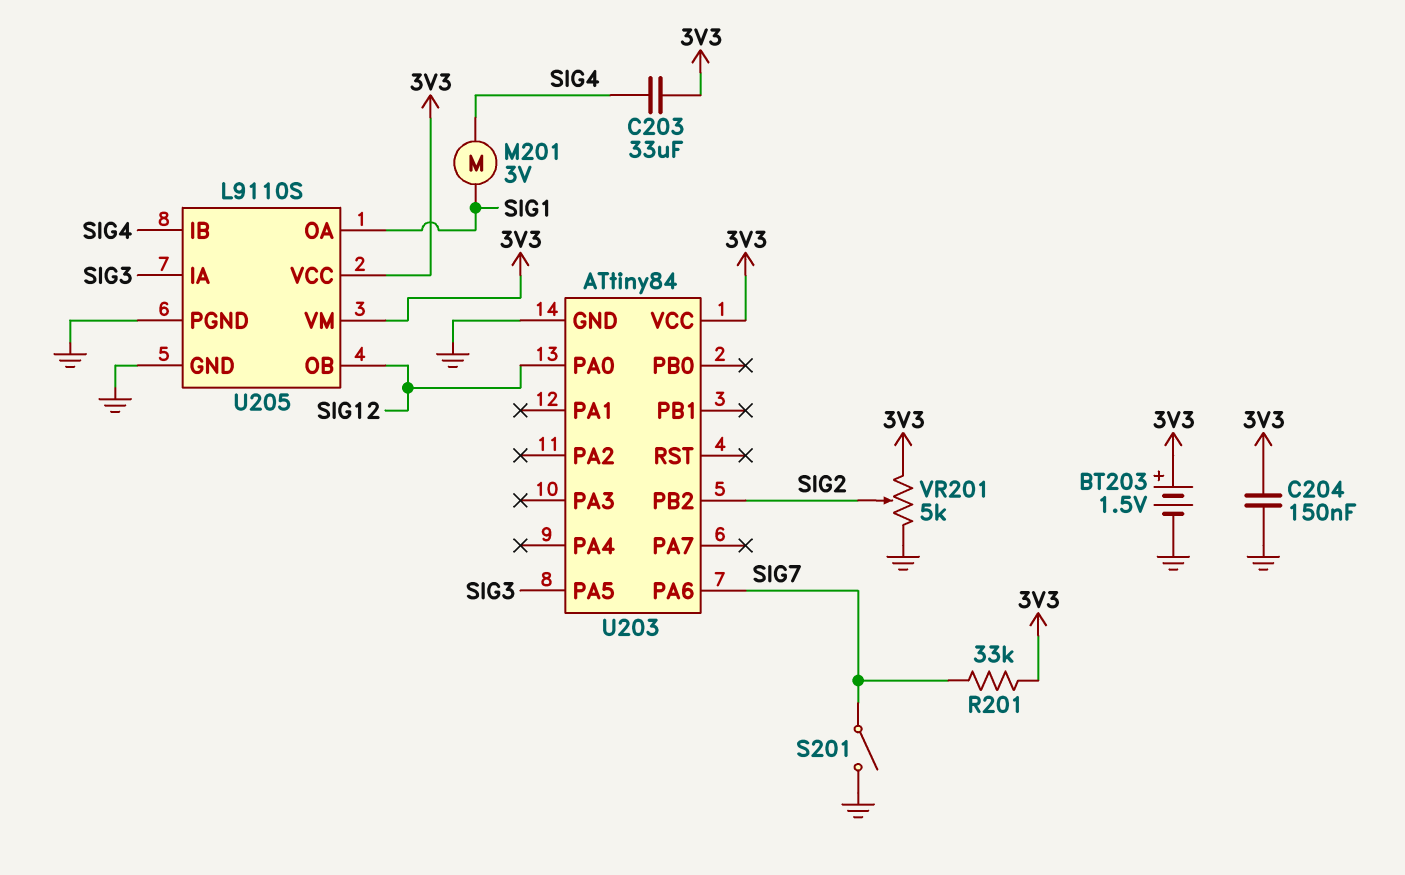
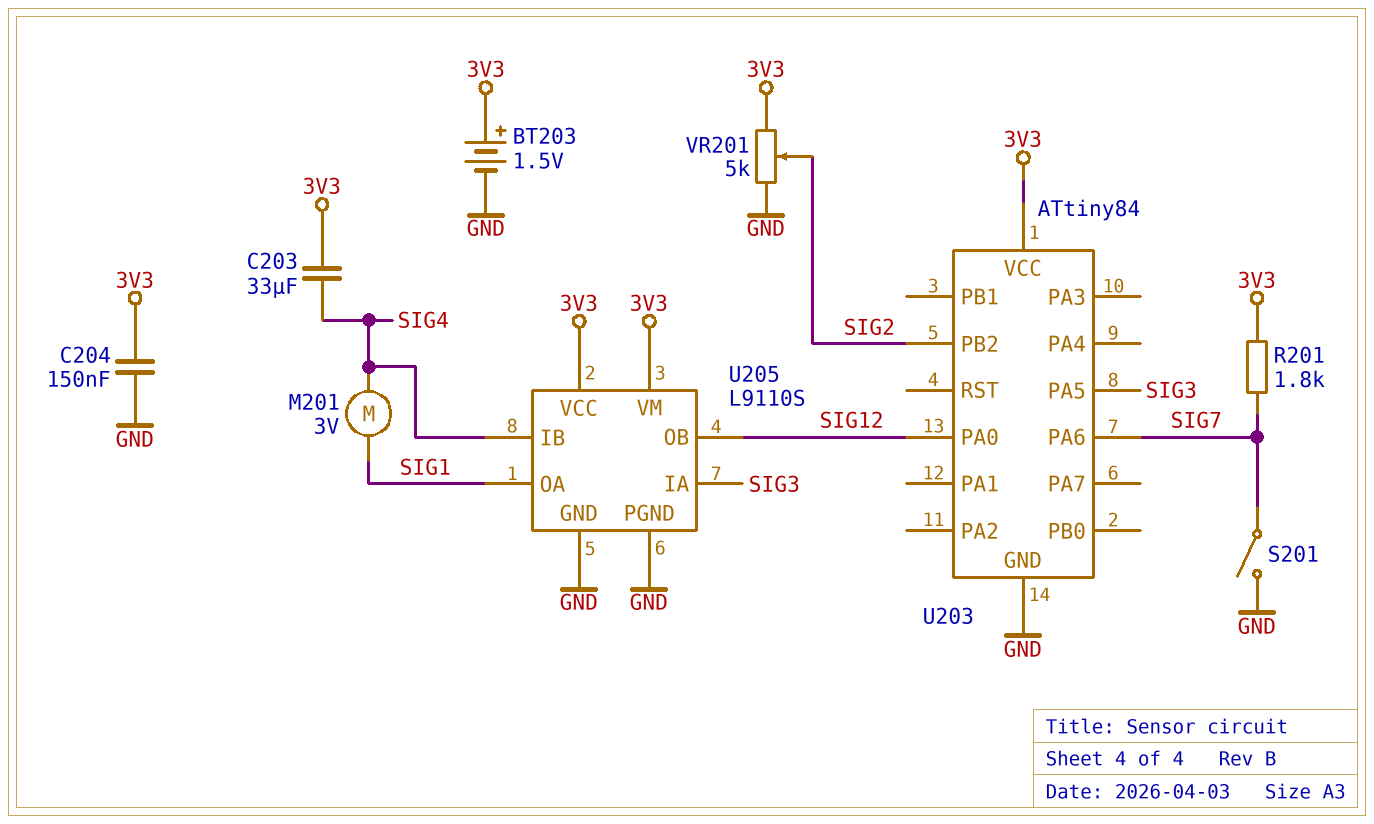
R201: 33k (3V3, SIG7) -> 1.8k (3V3, SIG7)

